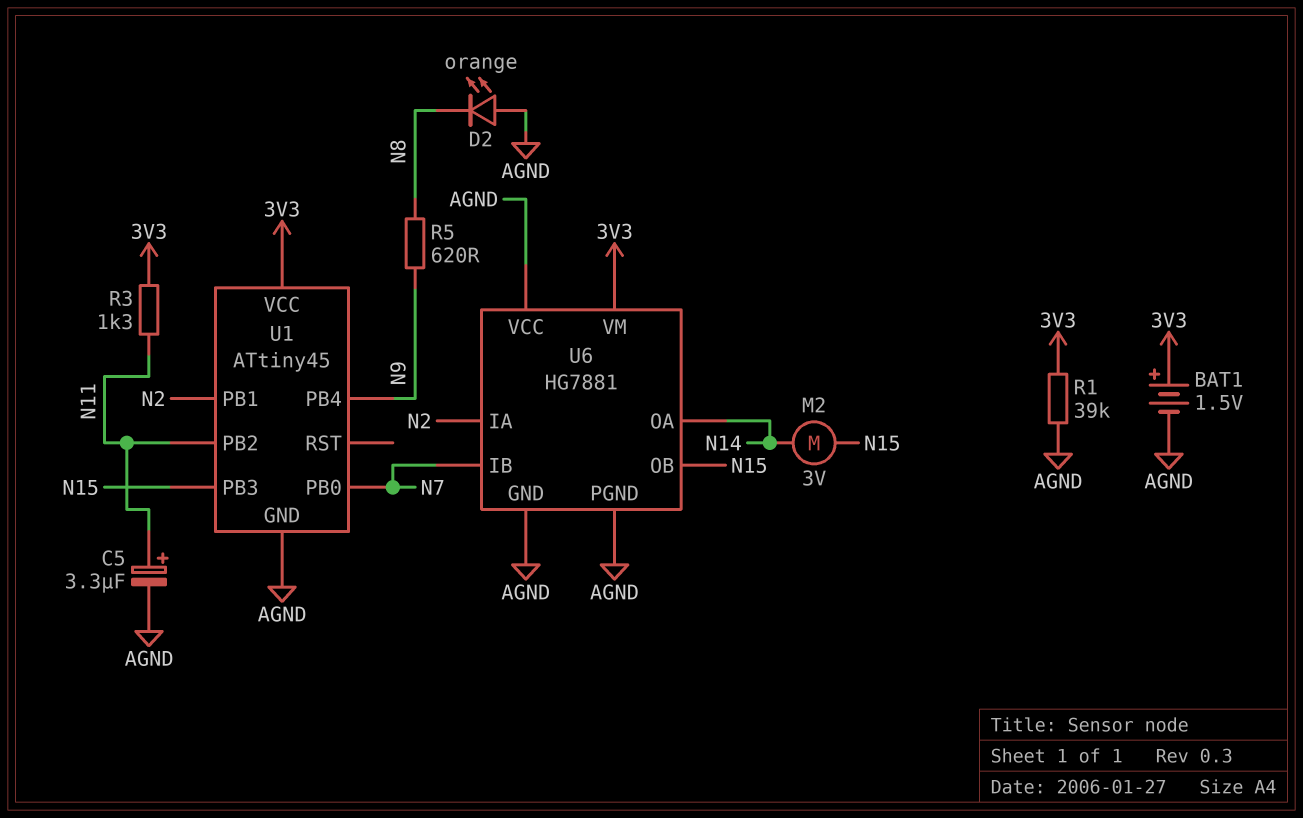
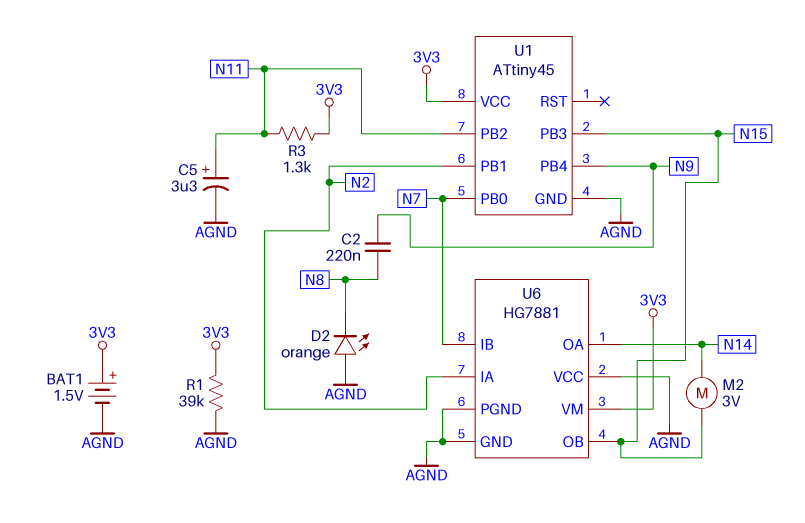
C2: none -> 220nF (N8, N9)
R5: 620 (N8, N9) -> none

